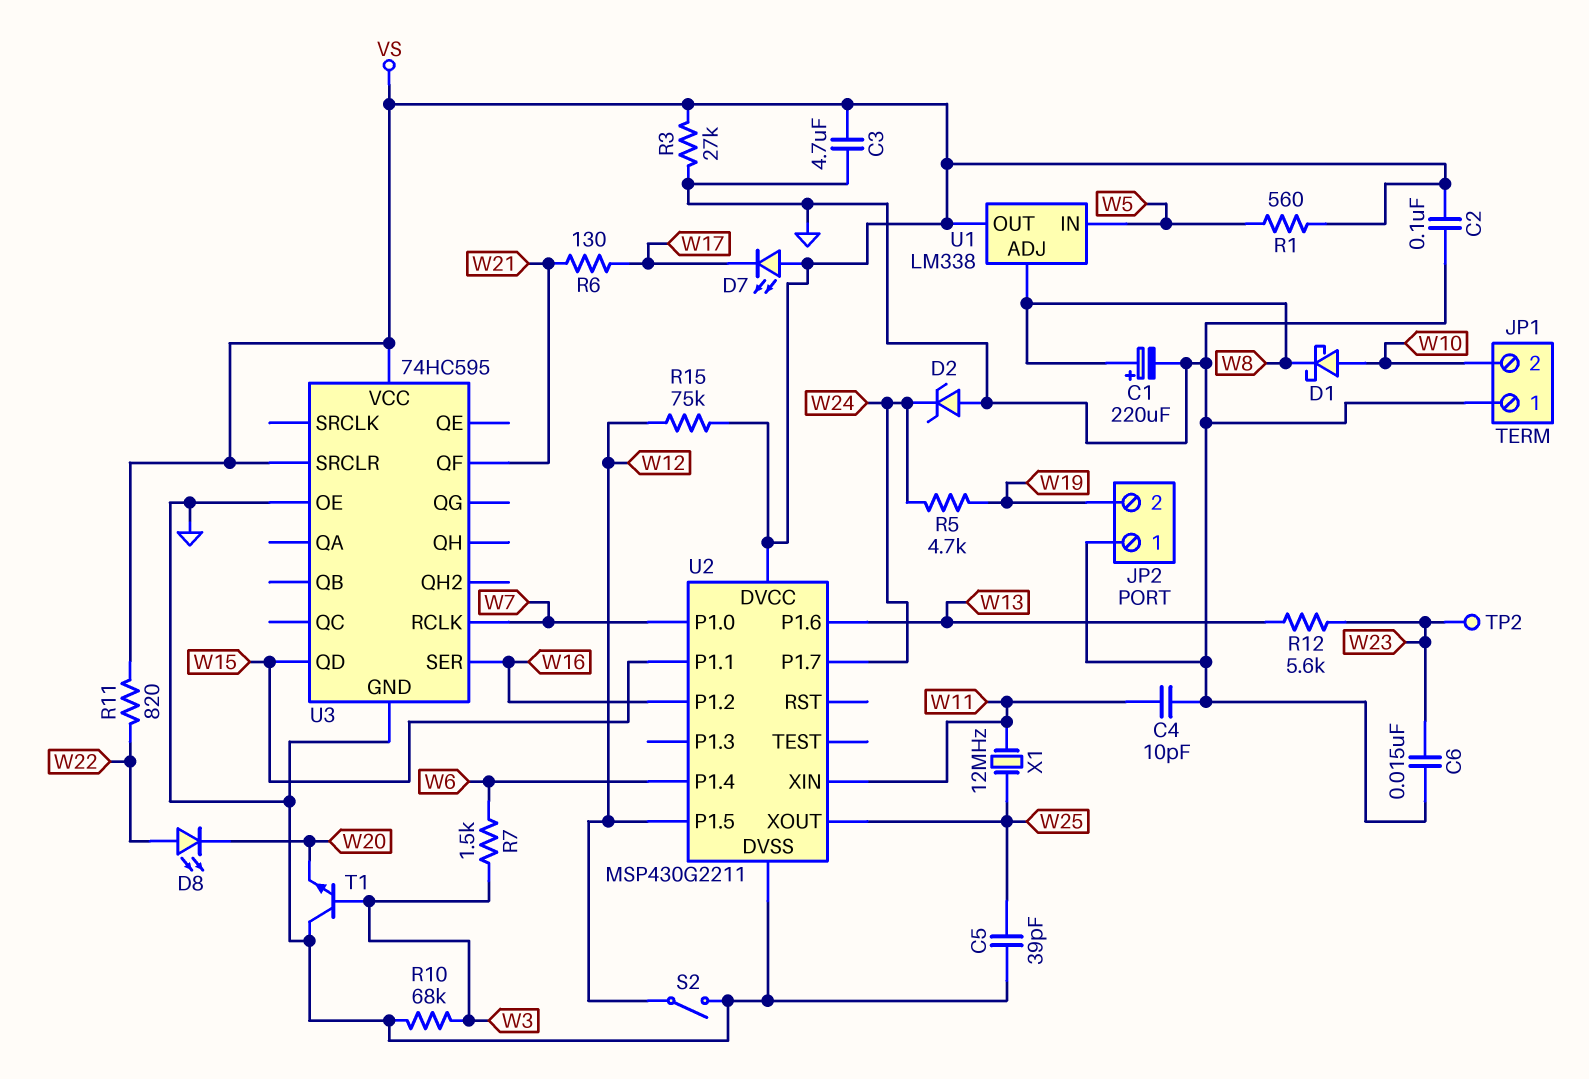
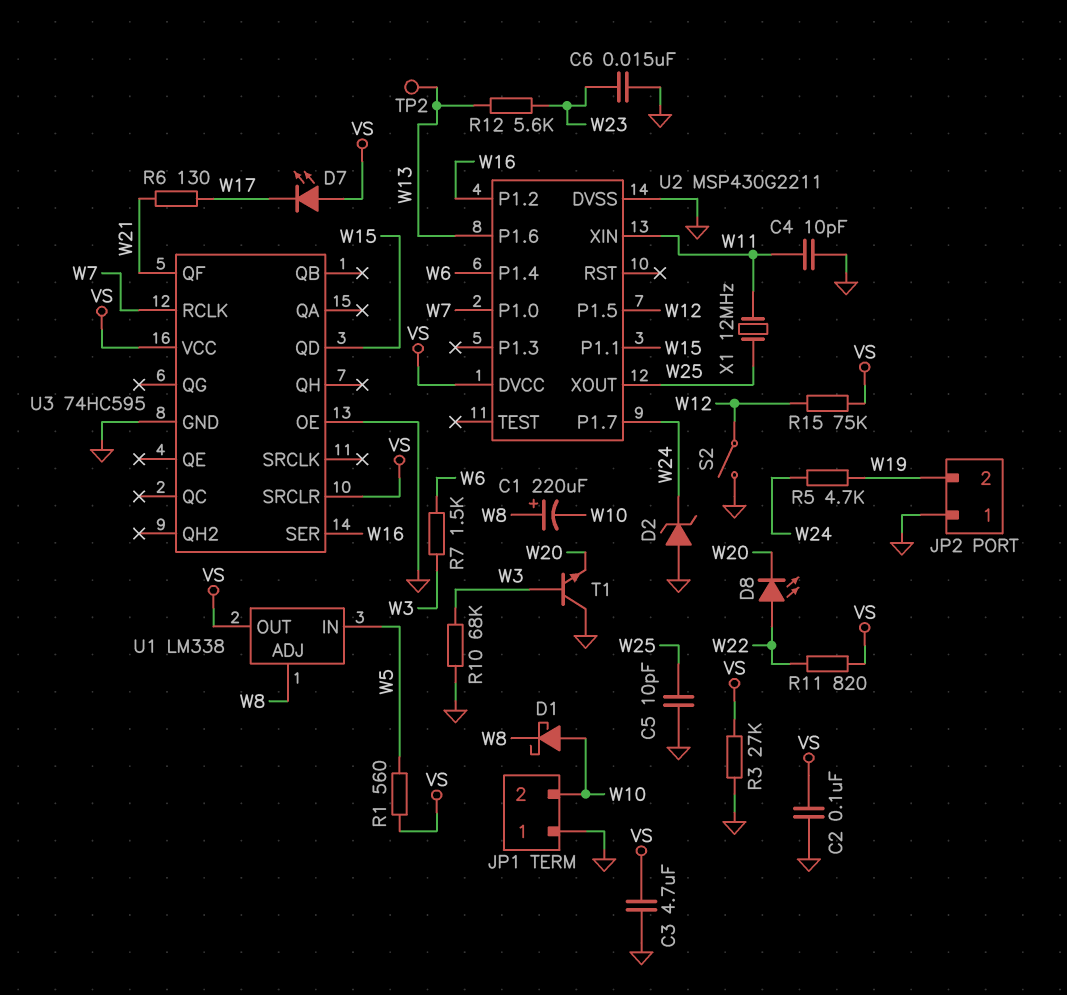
C1: 220uF (plus W8, minus GND) -> 220uF (plus W8, minus W10)
C5: 39pF (GND, W25) -> 10pF (GND, W25)
TP2: test point (W23) -> test point (W13)

